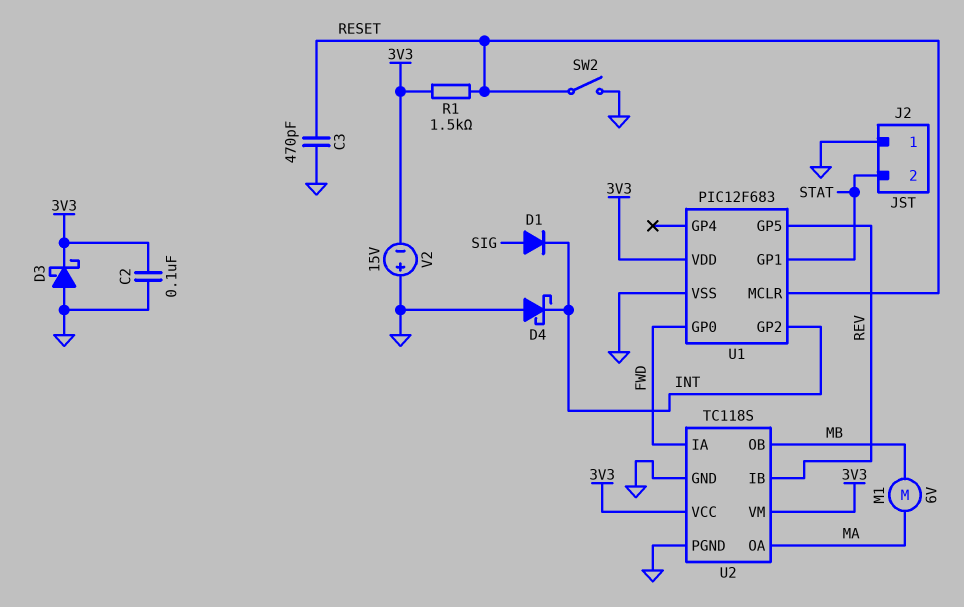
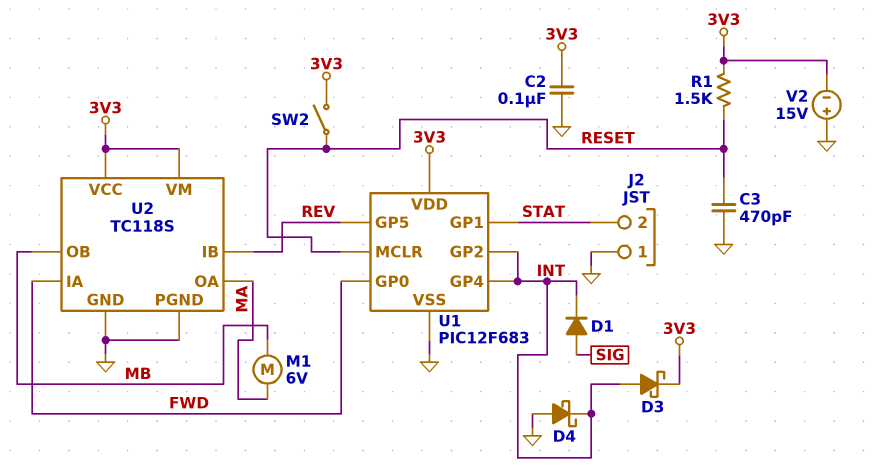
D3: schottky (A GND, K 3V3) -> schottky (A INT, K 3V3)
SW2: switch (GND, RESET) -> switch (3V3, RESET)
U1 pin GP4: none -> INT

